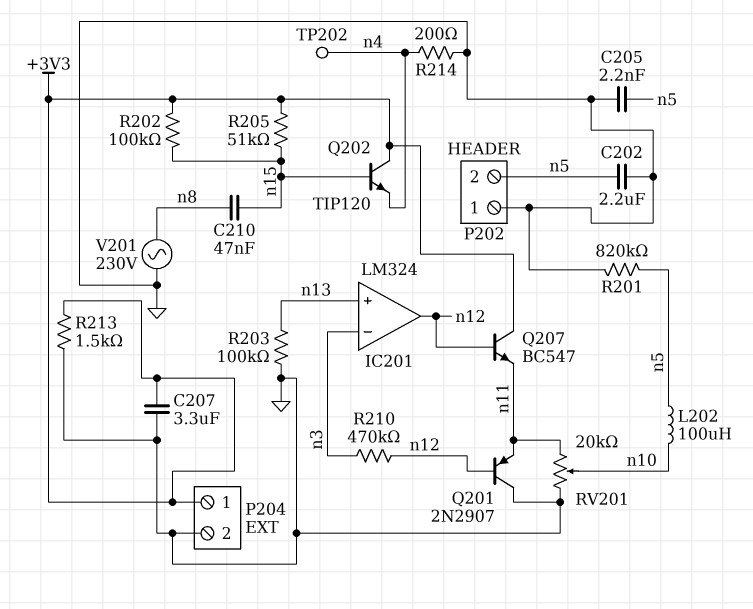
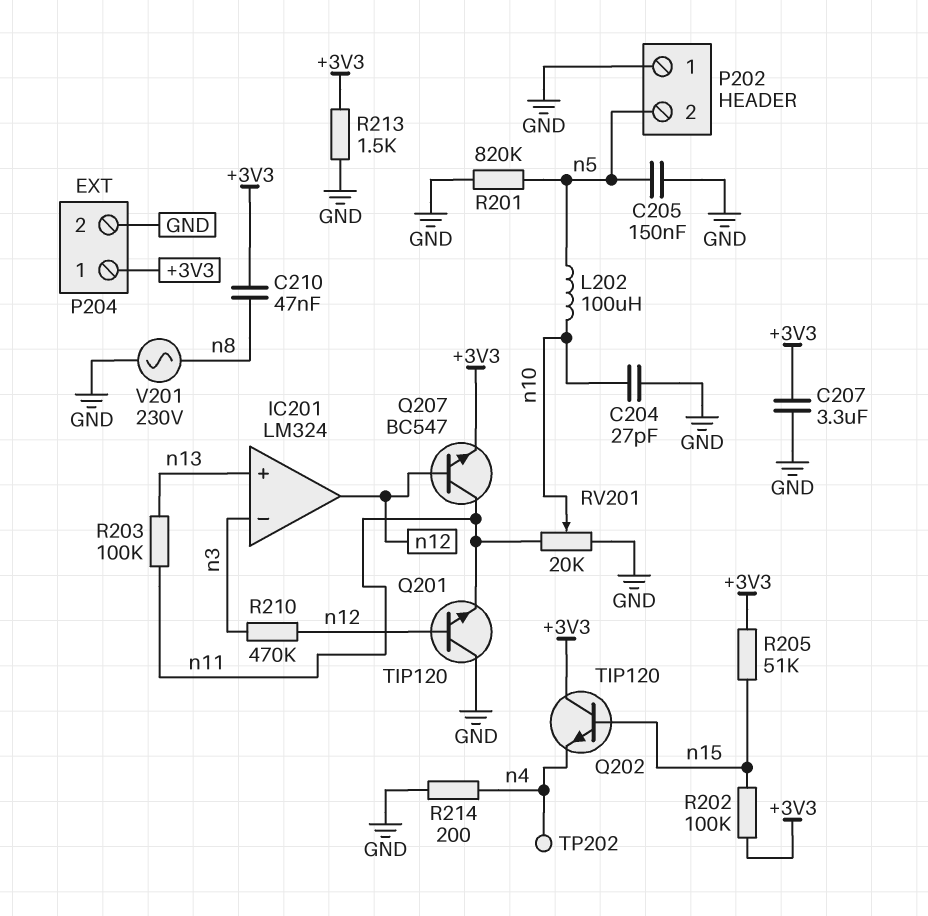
C202: 2.2uF (GND, n5) -> none
C204: none -> 27pF (GND, n10)
C205: 2.2nF (GND, n5) -> 150nF (GND, n5)
C210: 47nF (n8, n15) -> 47nF (+3V3, n8)
Q201: PNP 2N2907 (B n12, C GND, E n11) -> NPN TIP120 (B n12, C GND, E n11)
Q207: NPN BC547 (B n12, C +3V3, E n11) -> NPN BC547 (B n12, C n11, E +3V3)
R203: 100k (GND, n13) -> 100k (n11, n13)

